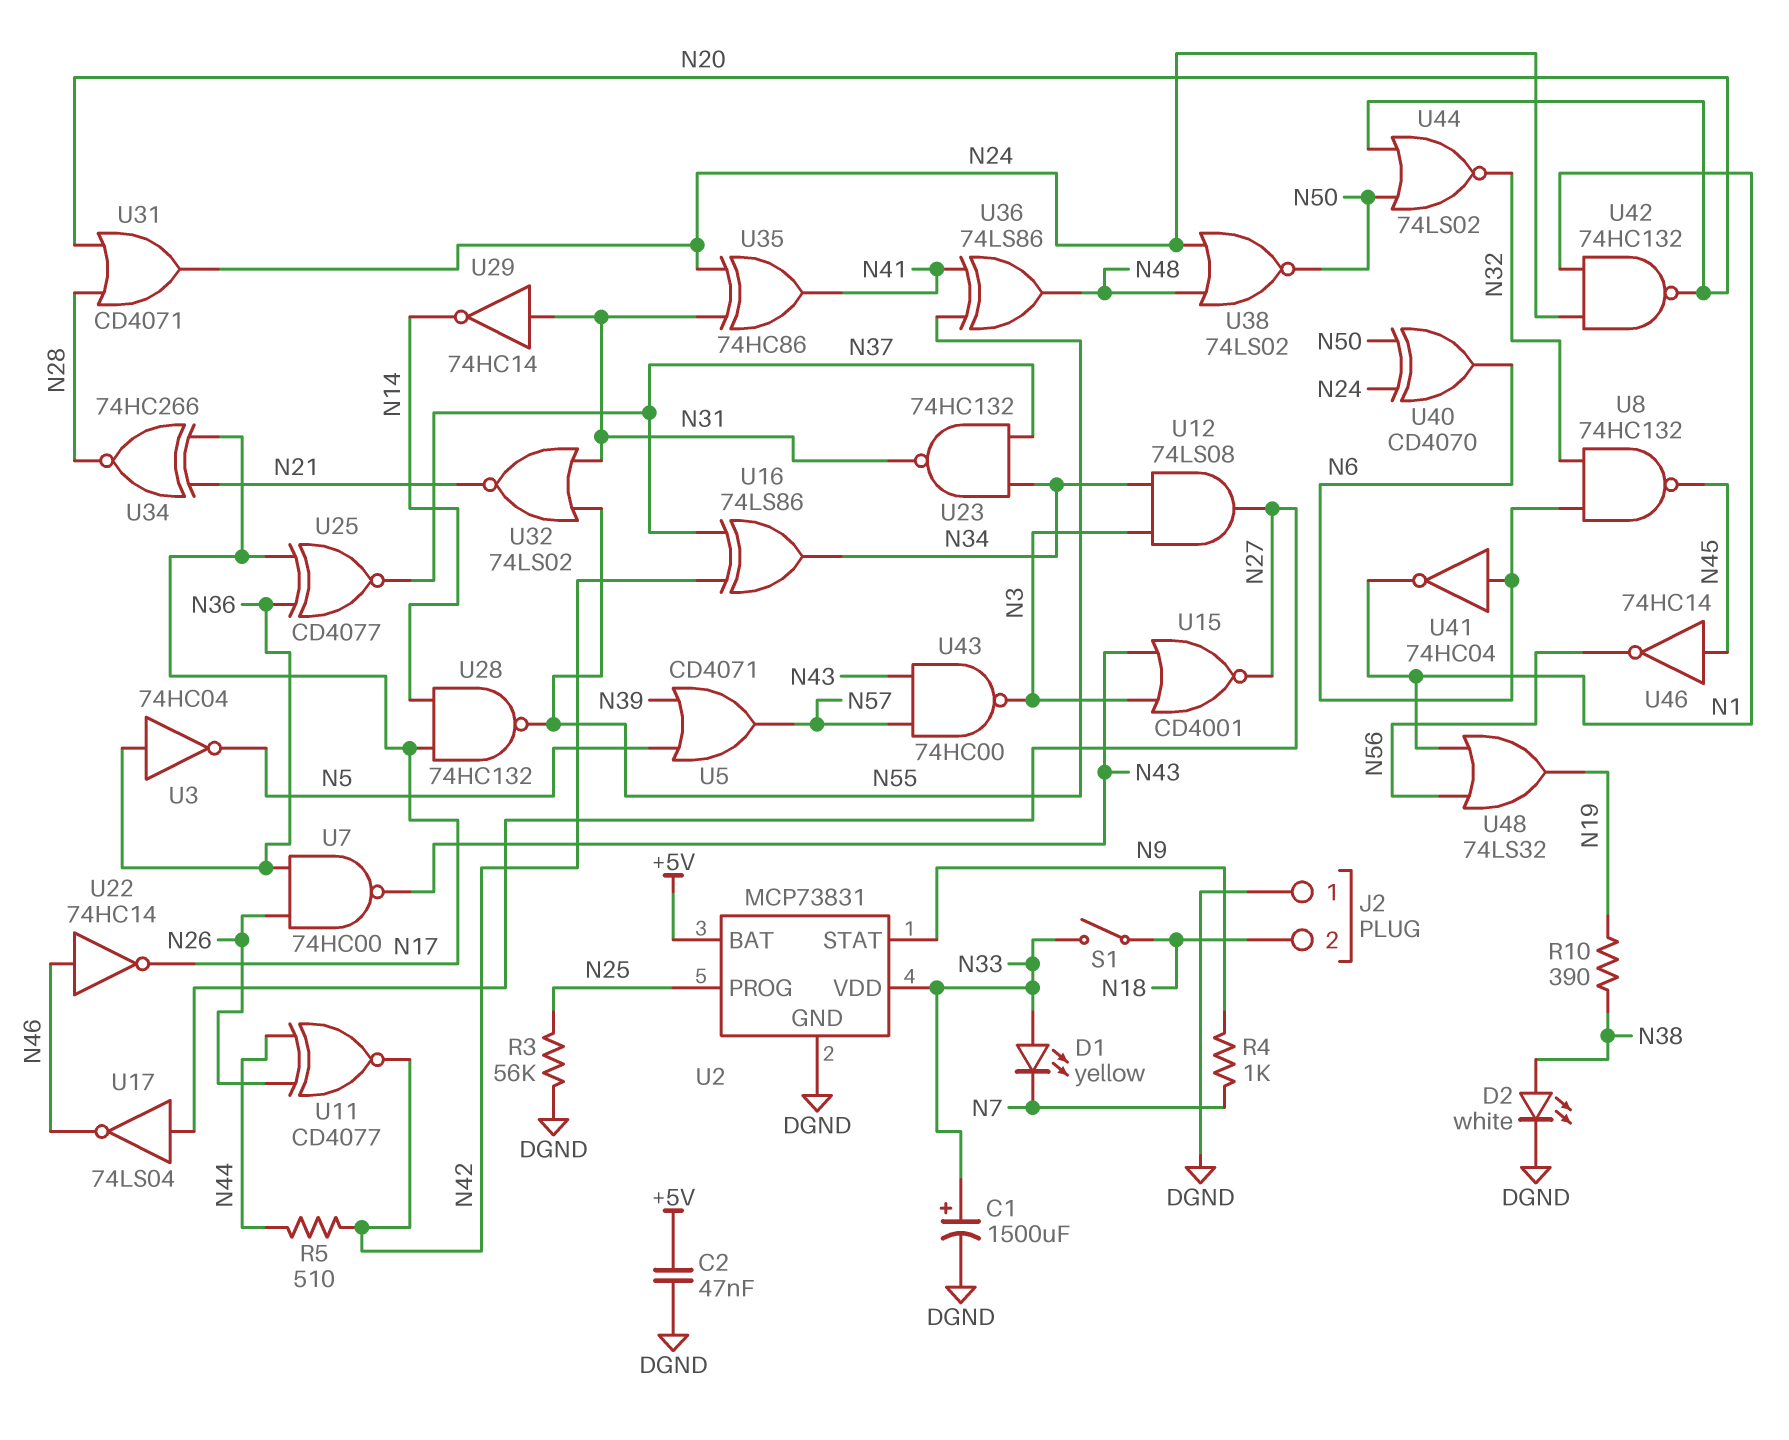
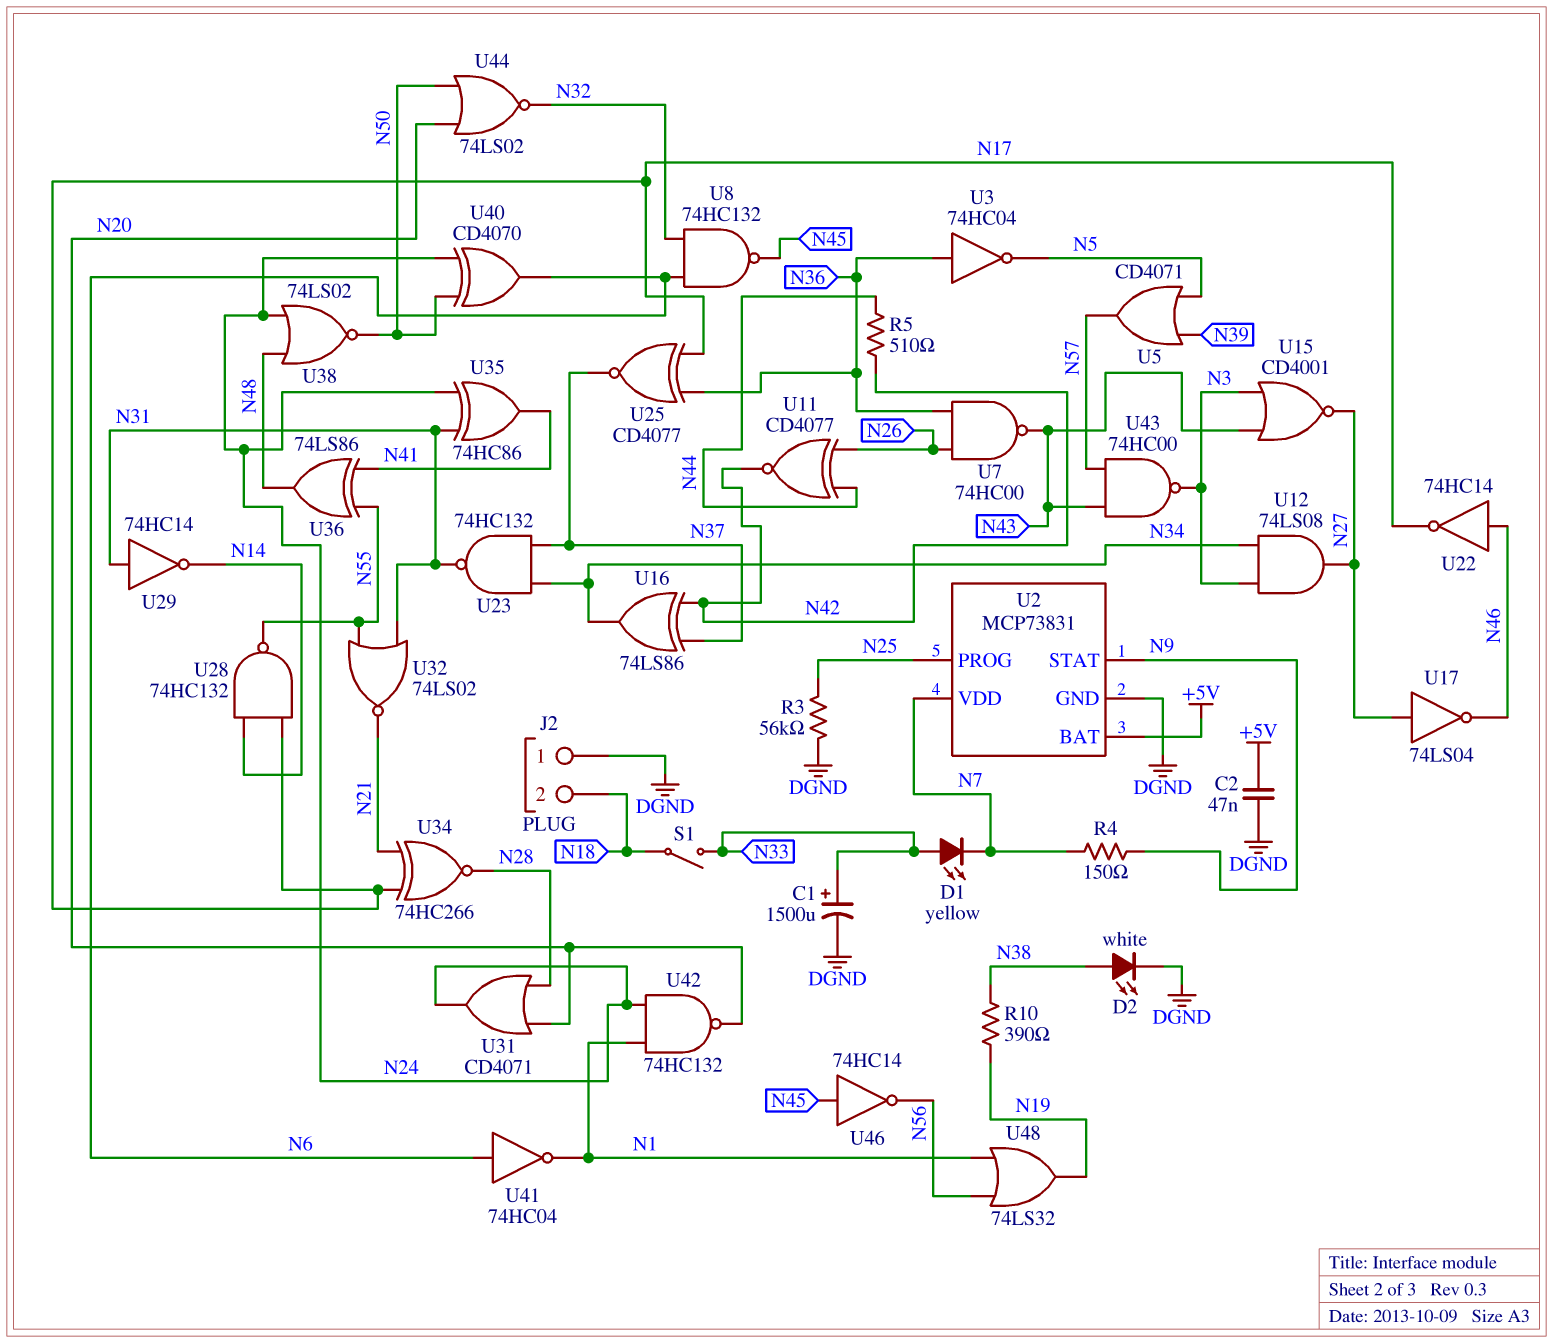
R4: 1k (N7, N9) -> 150 (N7, N9)
U2 pin VDD: N33 -> N7

